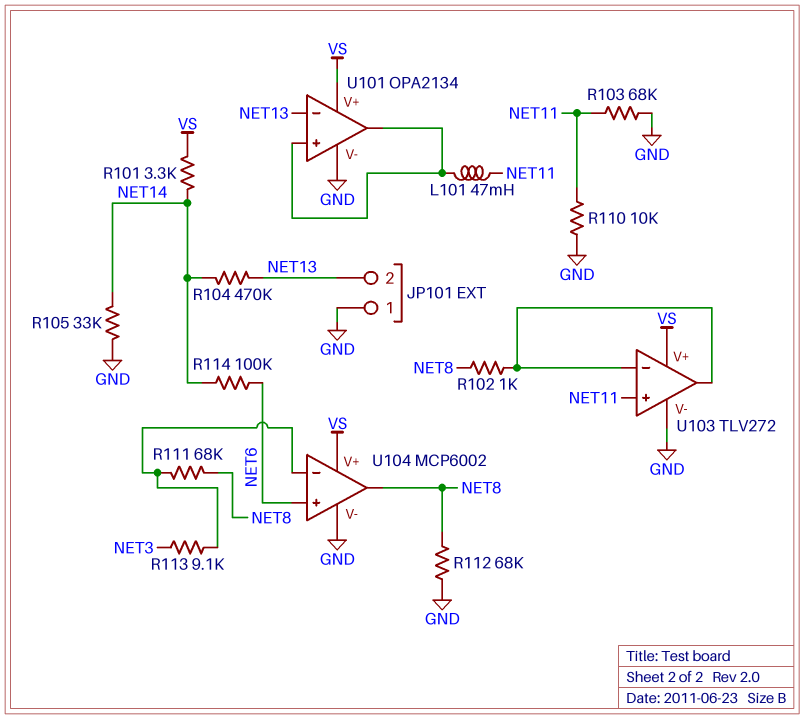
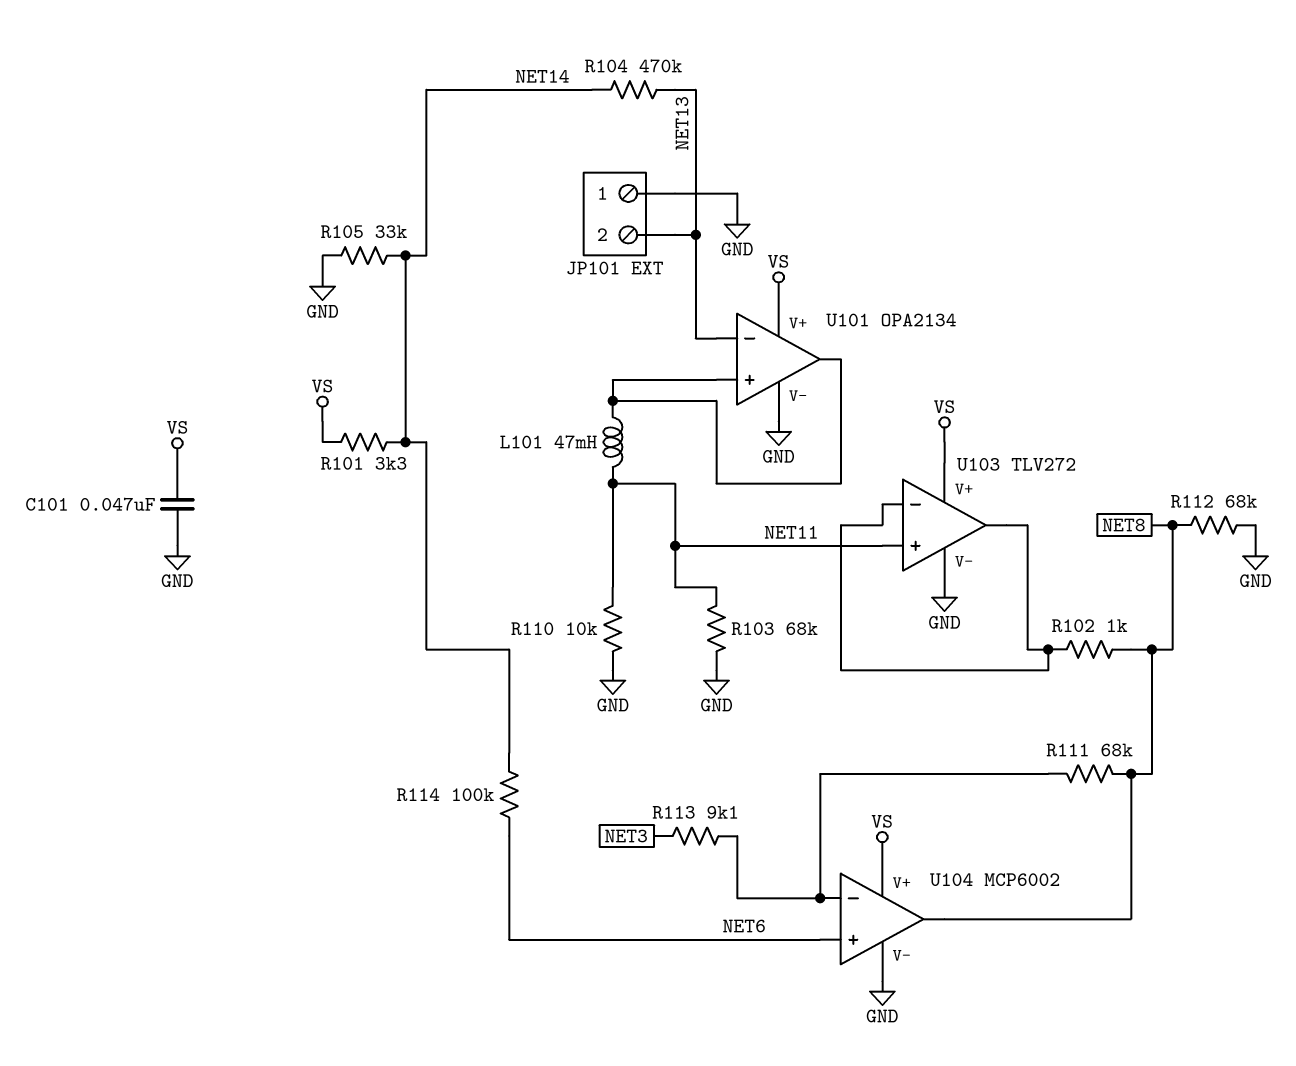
C101: none -> 47nF (GND, VS)

